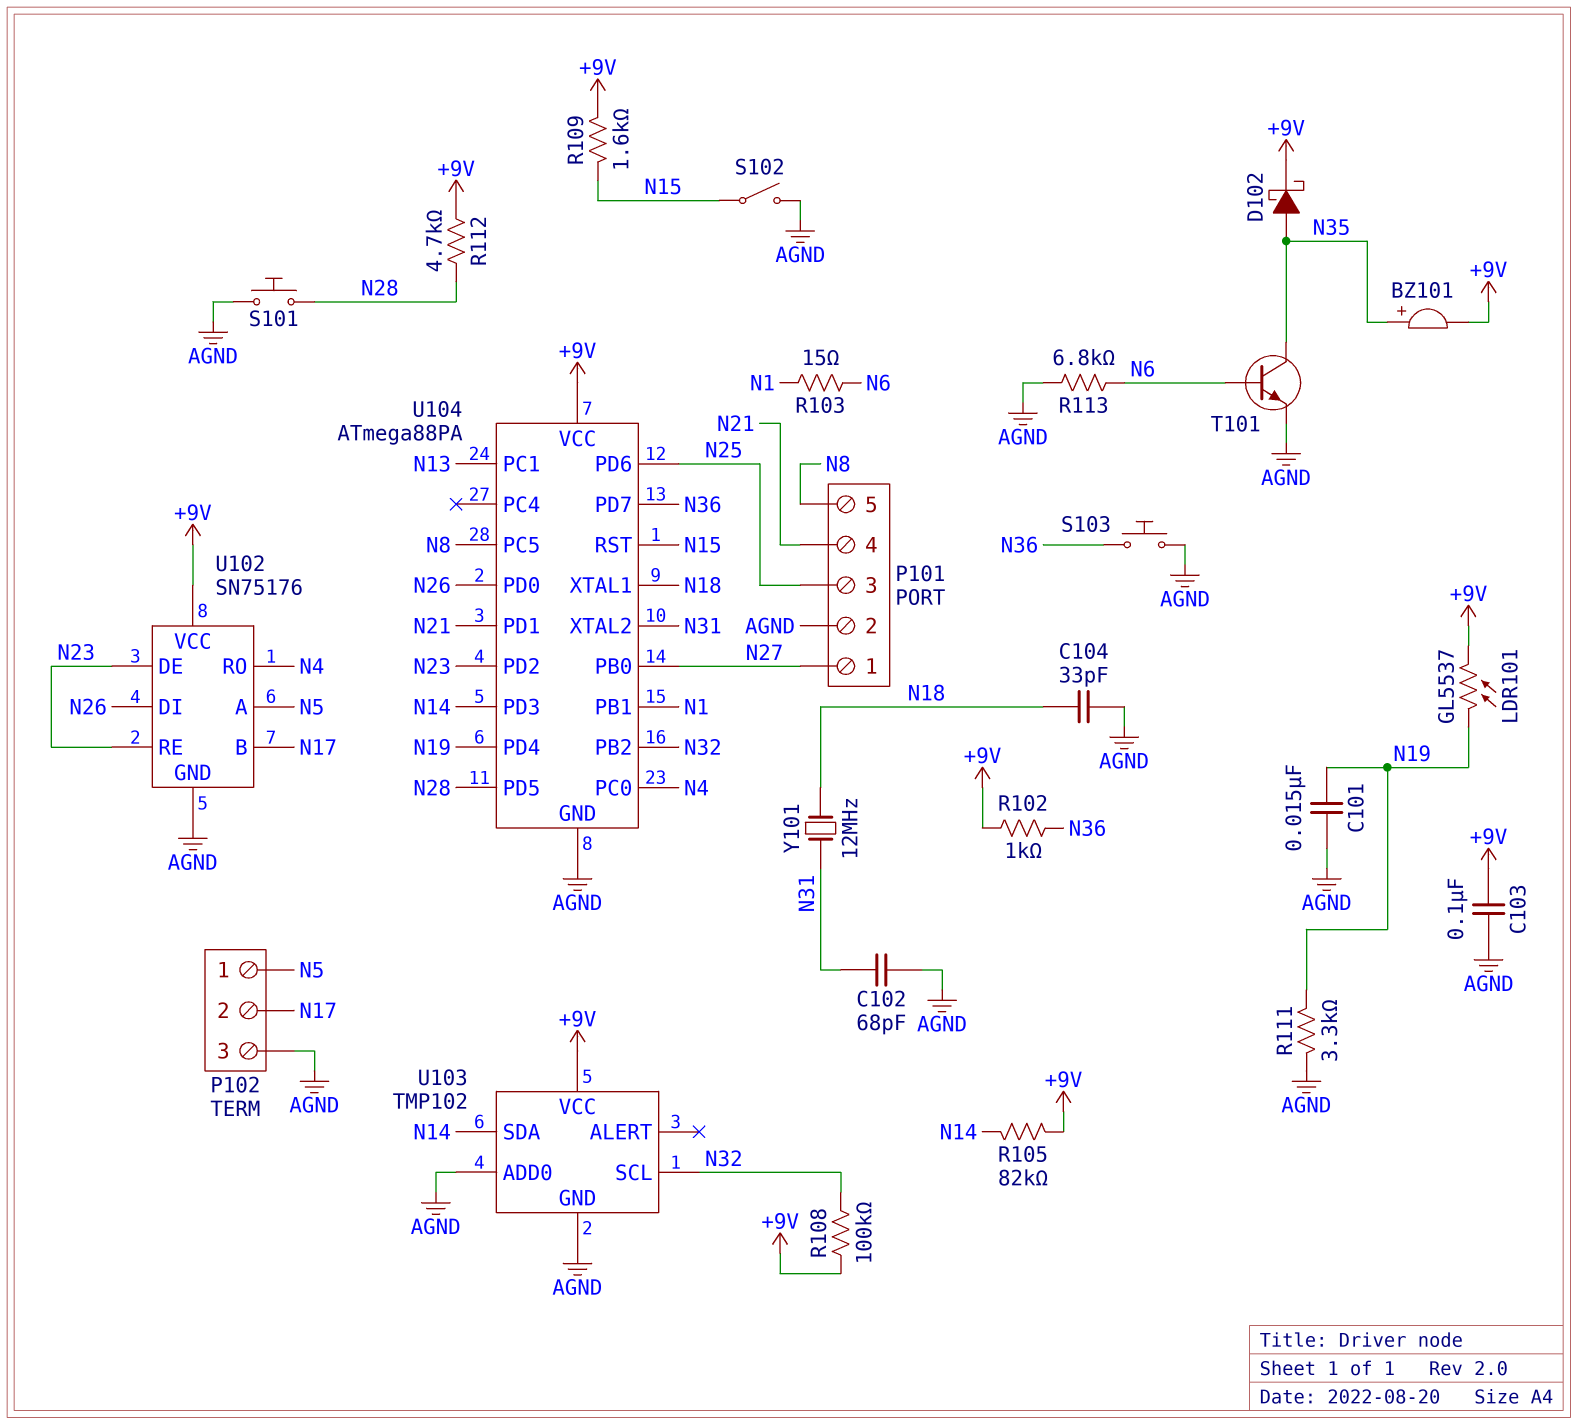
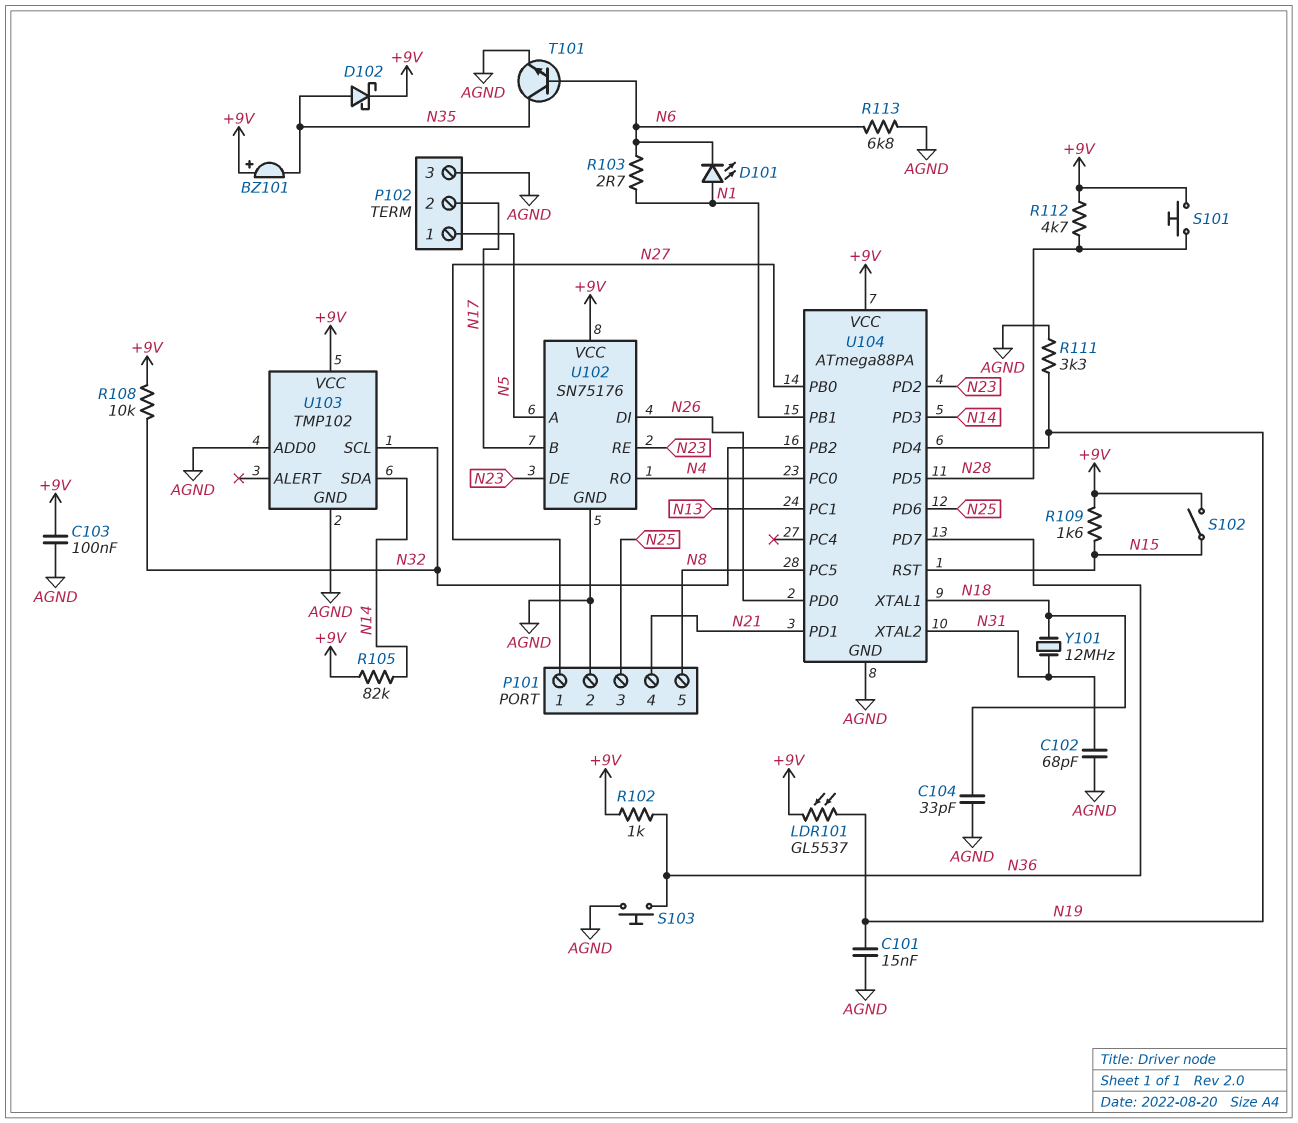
BZ101: buzzer (plus N35, minus +9V) -> buzzer (plus +9V, minus N35)
D101: none -> LED (A N1, K N6)
R103: 15 (N1, N6) -> 2.7 (N1, N6)
R108: 100k (+9V, N32) -> 10k (+9V, N32)
S101: button (AGND, N28) -> button (+9V, N28)
S102: switch (AGND, N15) -> switch (+9V, N15)

